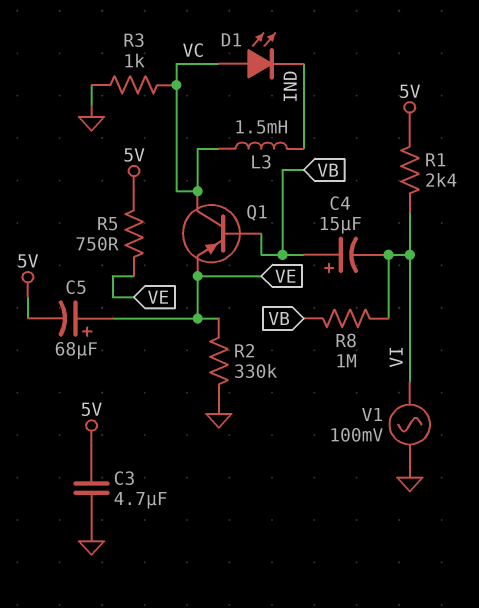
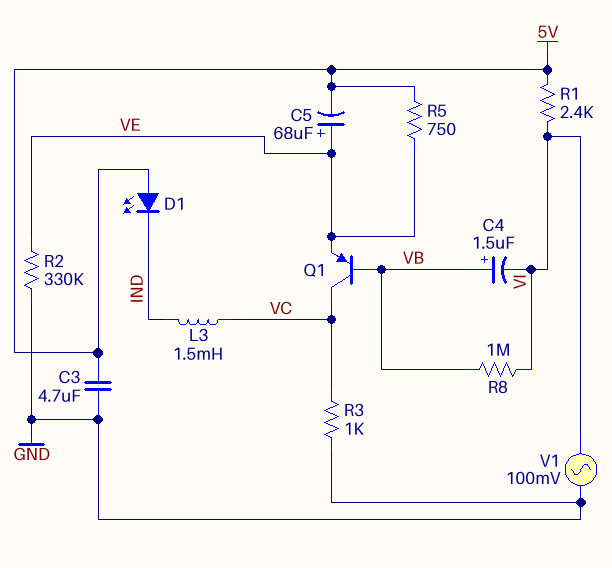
C4: 15uF (plus VB, minus VI) -> 1.5uF (plus VB, minus VI)
D1: LED (A VC, K IND) -> LED (A 5V, K IND)

